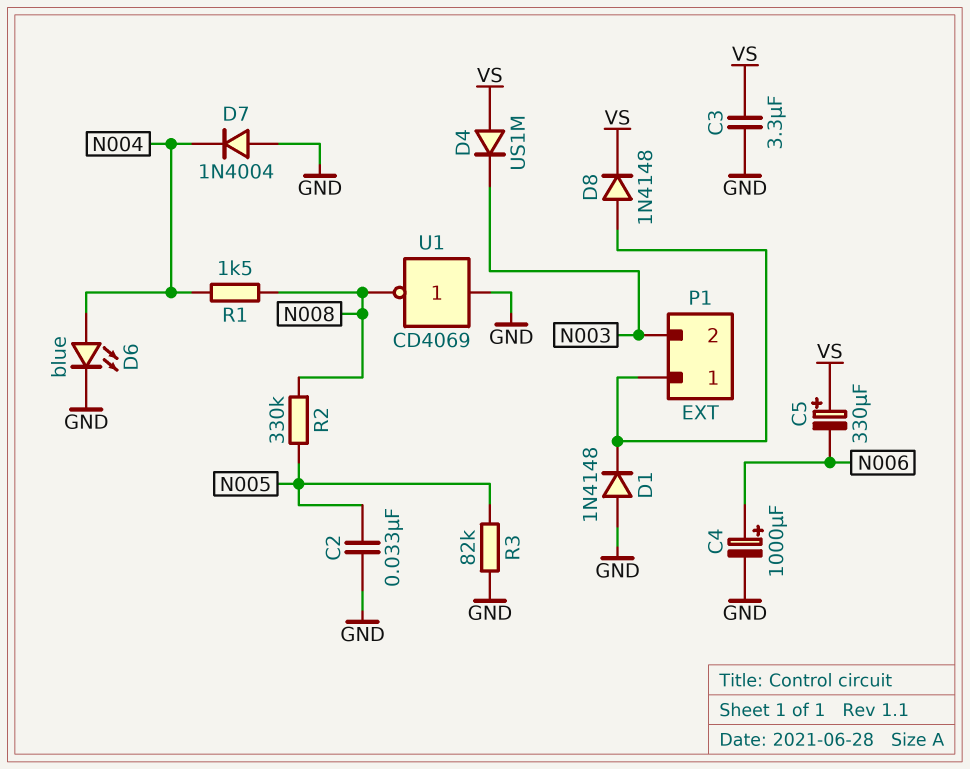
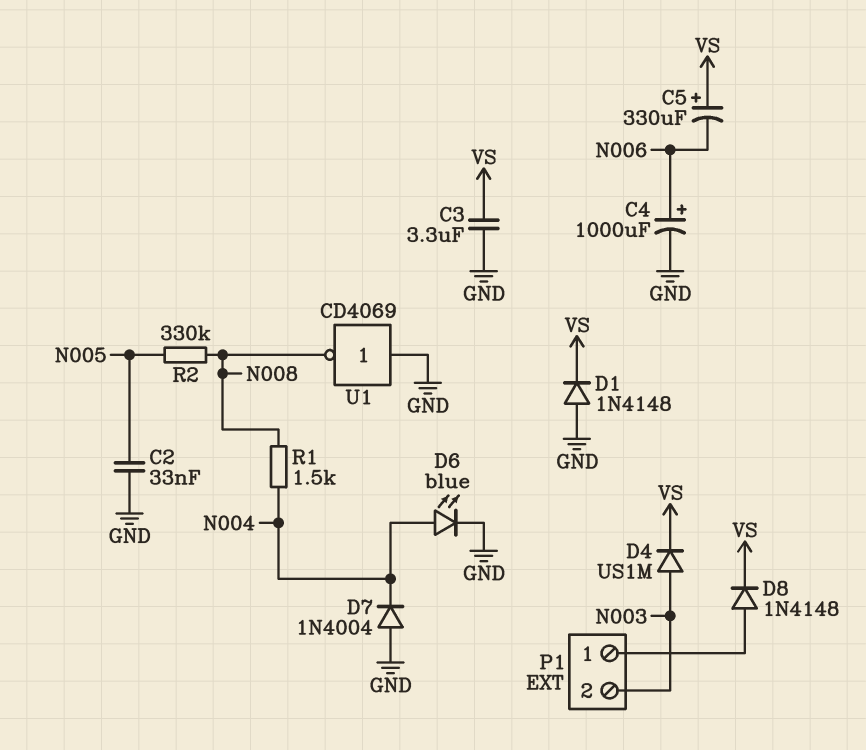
D1: diode 1N4148 (A GND, K P1/1) -> diode 1N4148 (A GND, K VS)
D4: diode US1M (A VS, K N003) -> diode US1M (A N003, K VS)
R3: 82k (GND, N005) -> none

